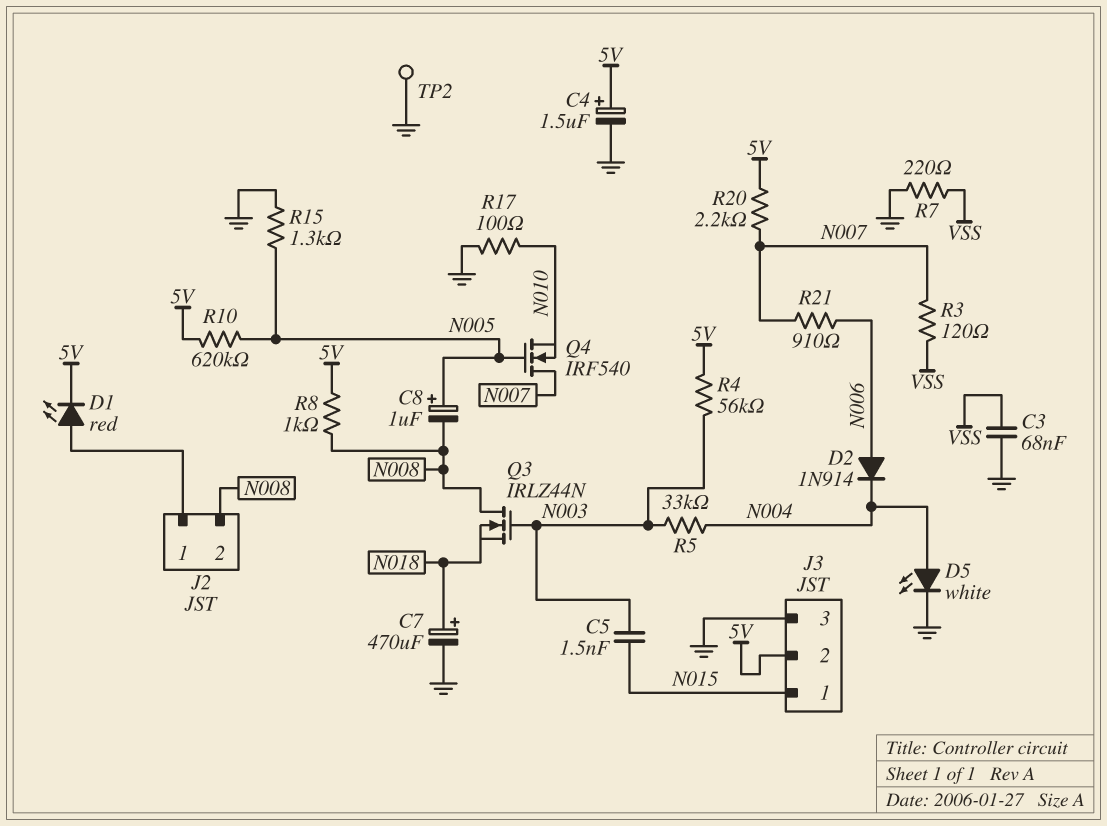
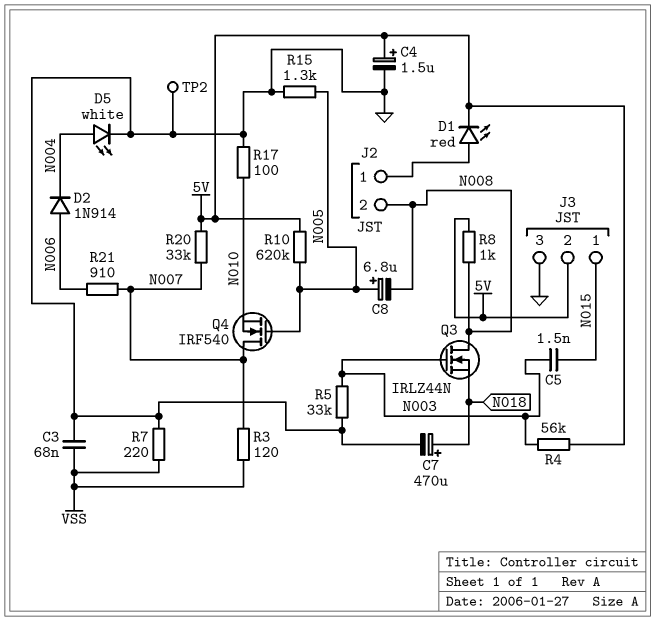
C8: 1uF (plus N005, minus N008) -> 6.8uF (plus N005, minus N008)
R5: 33k (N003, N004) -> 33k (GND, N003)
R20: 2.2k (5V, N007) -> 33k (5V, N007)

